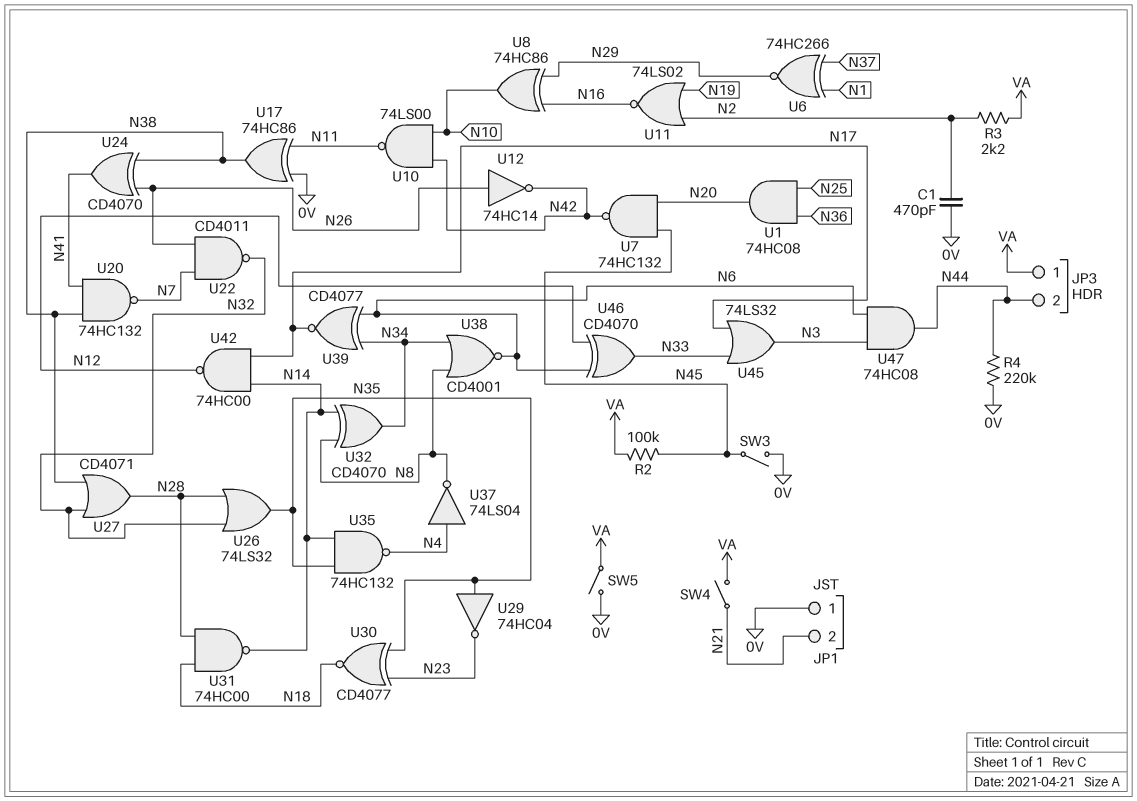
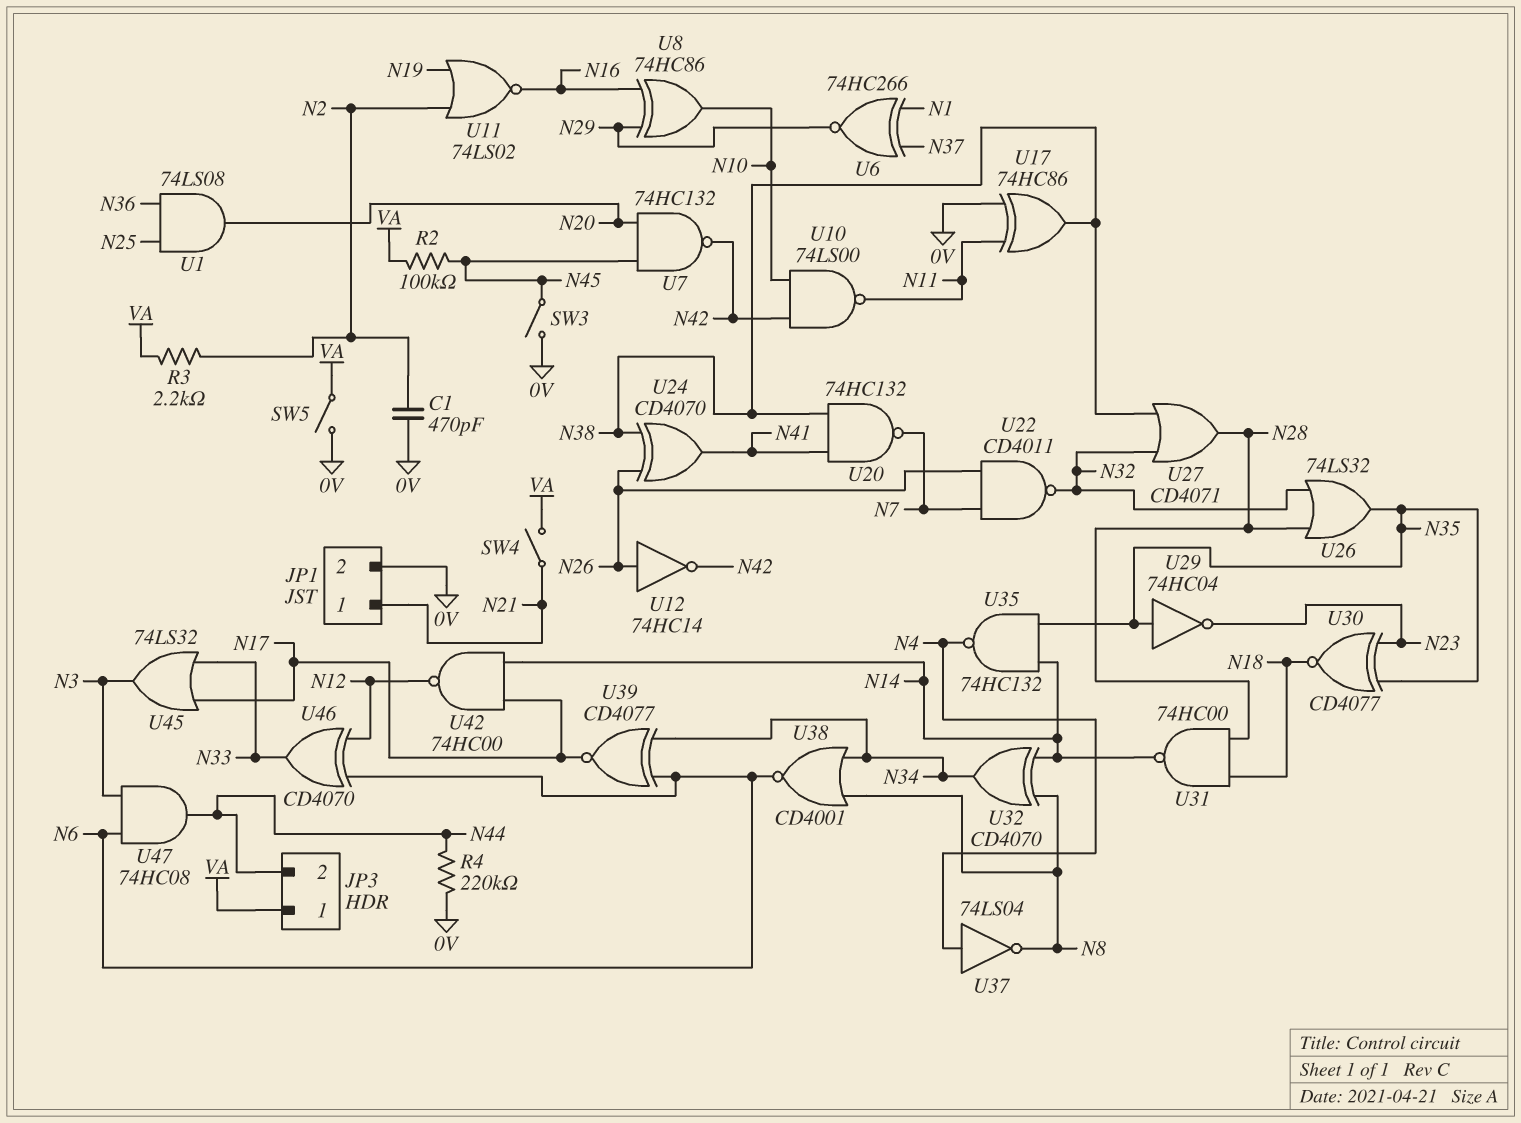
JP1 pin 1: 0V -> N21
JP1 pin 2: N21 -> 0V
U1: AND 74HC08 (in N25, in N36, out N20) -> AND 74LS08 (in N25, in N36, out N20)

